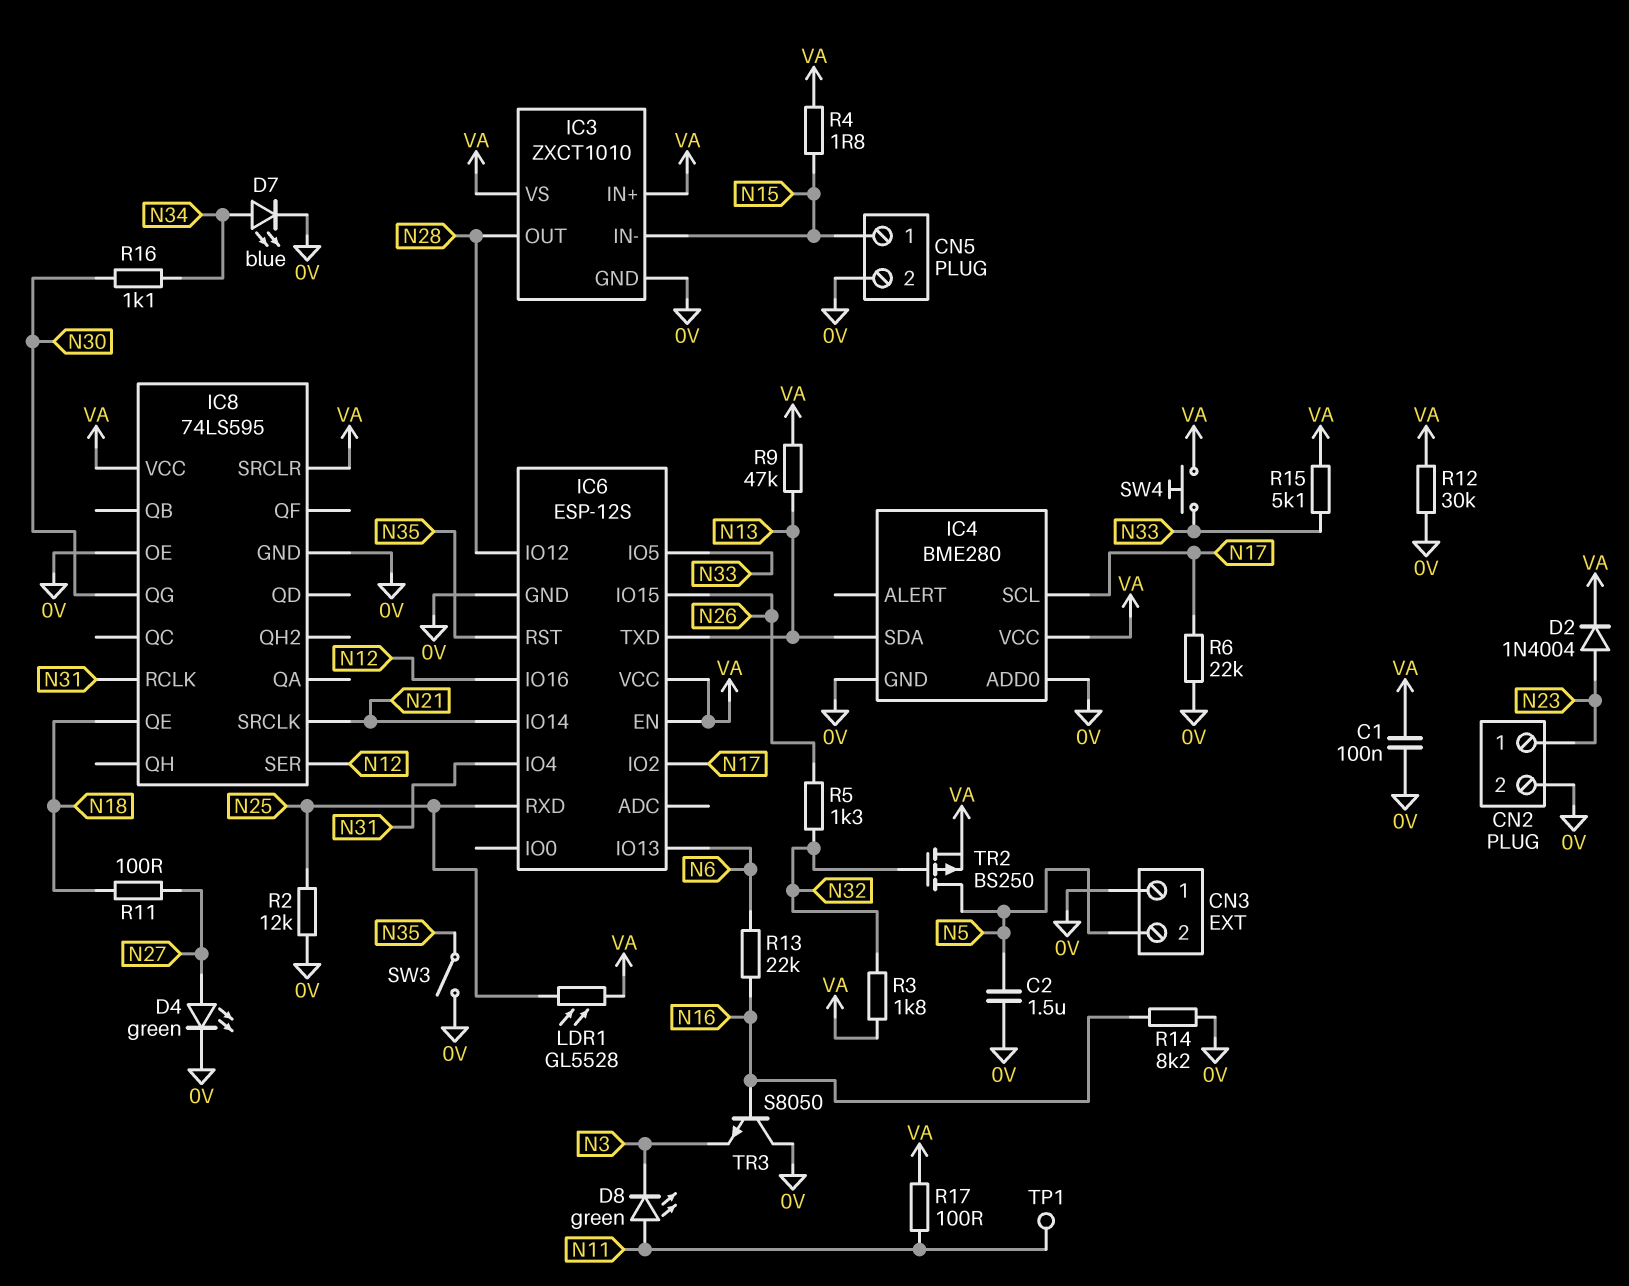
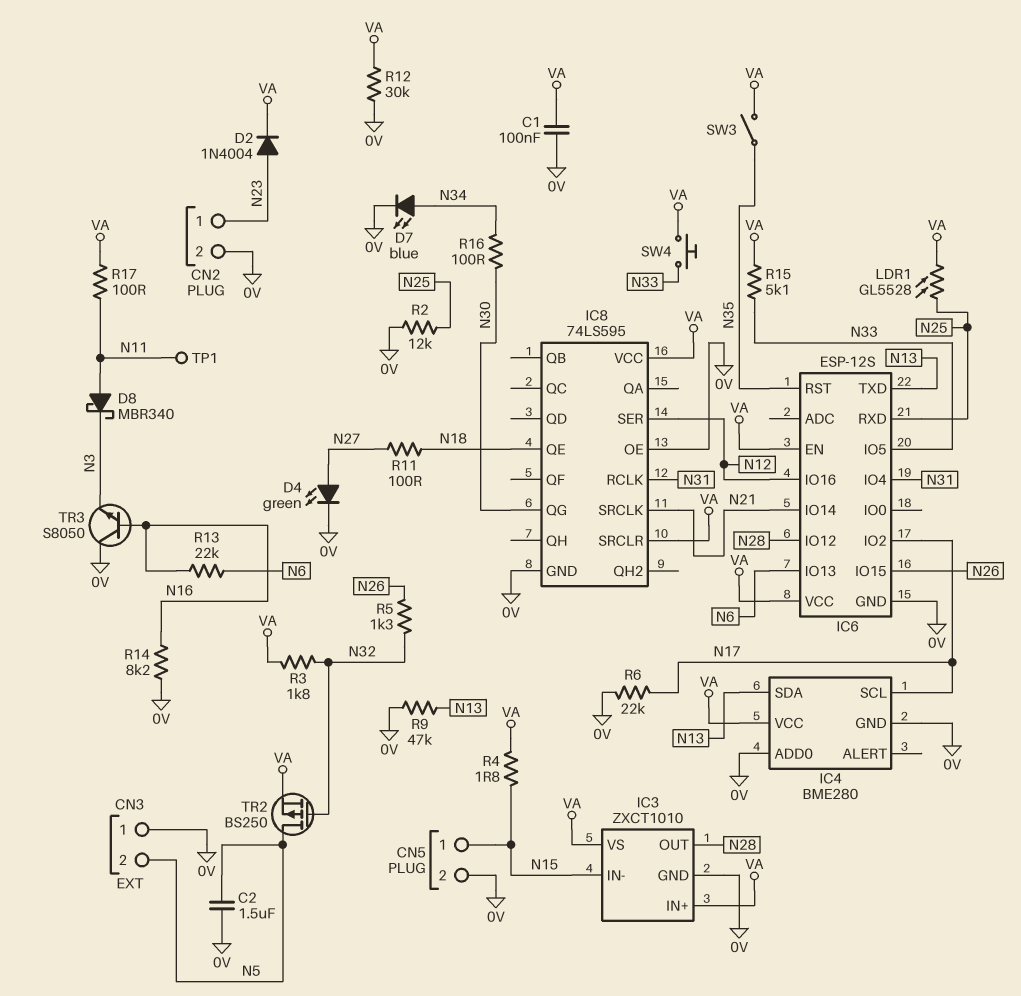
D8: LED green (A N11, K N3) -> schottky MBR340 (A N11, K N3)
R9: 47k (N13, VA) -> 47k (0V, N13)
R16: 1.1k (N30, N34) -> 100 (N30, N34)
SW3: switch (0V, N35) -> switch (N35, VA)

